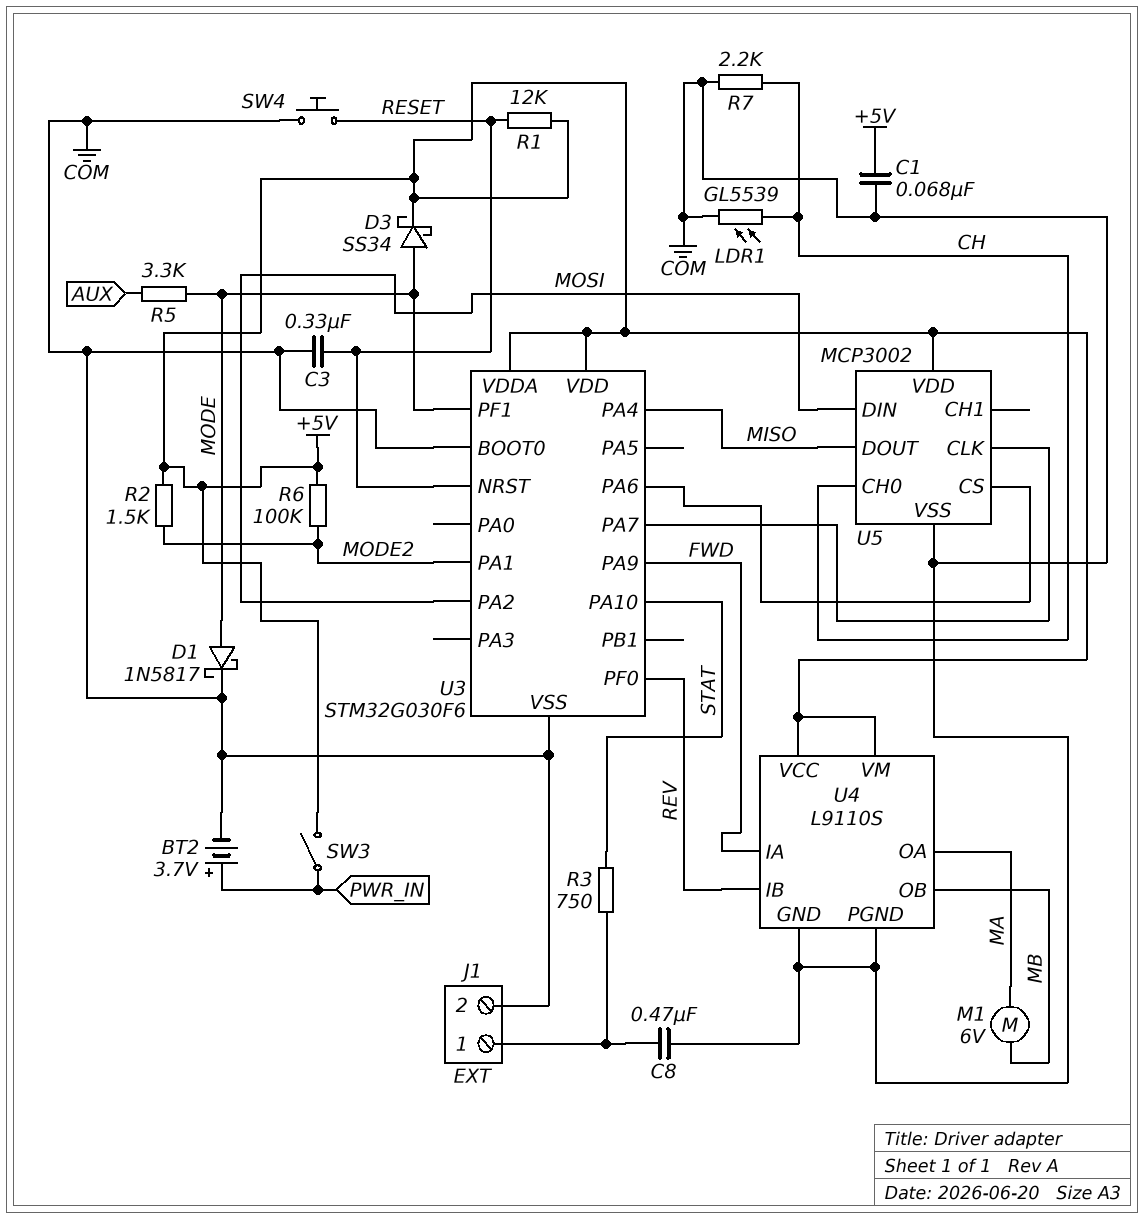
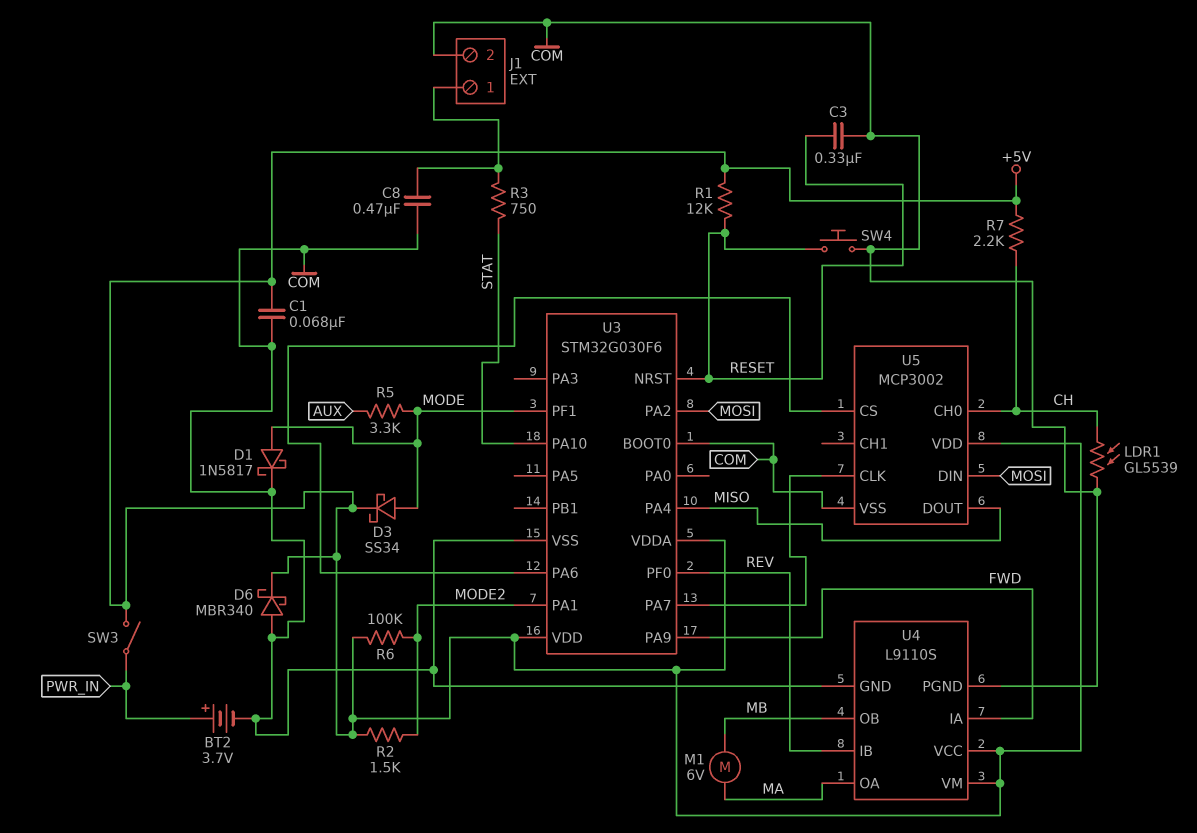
D6: none -> schottky MBR340 (A COM, K +5V)
R7: 2.2k (CH, COM) -> 2.2k (+5V, CH)

